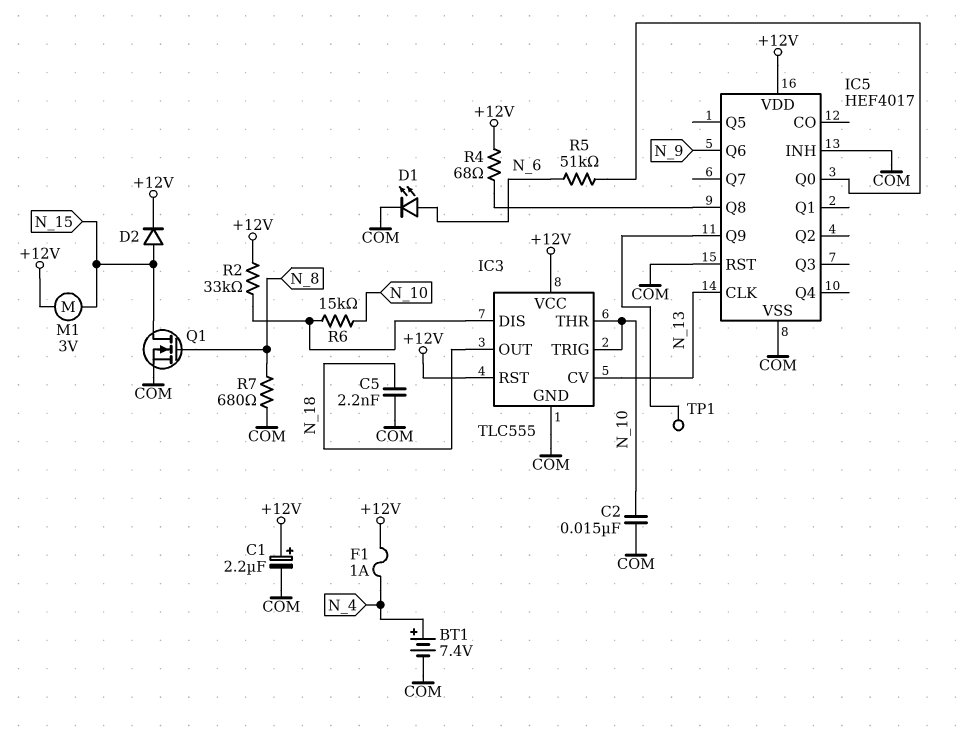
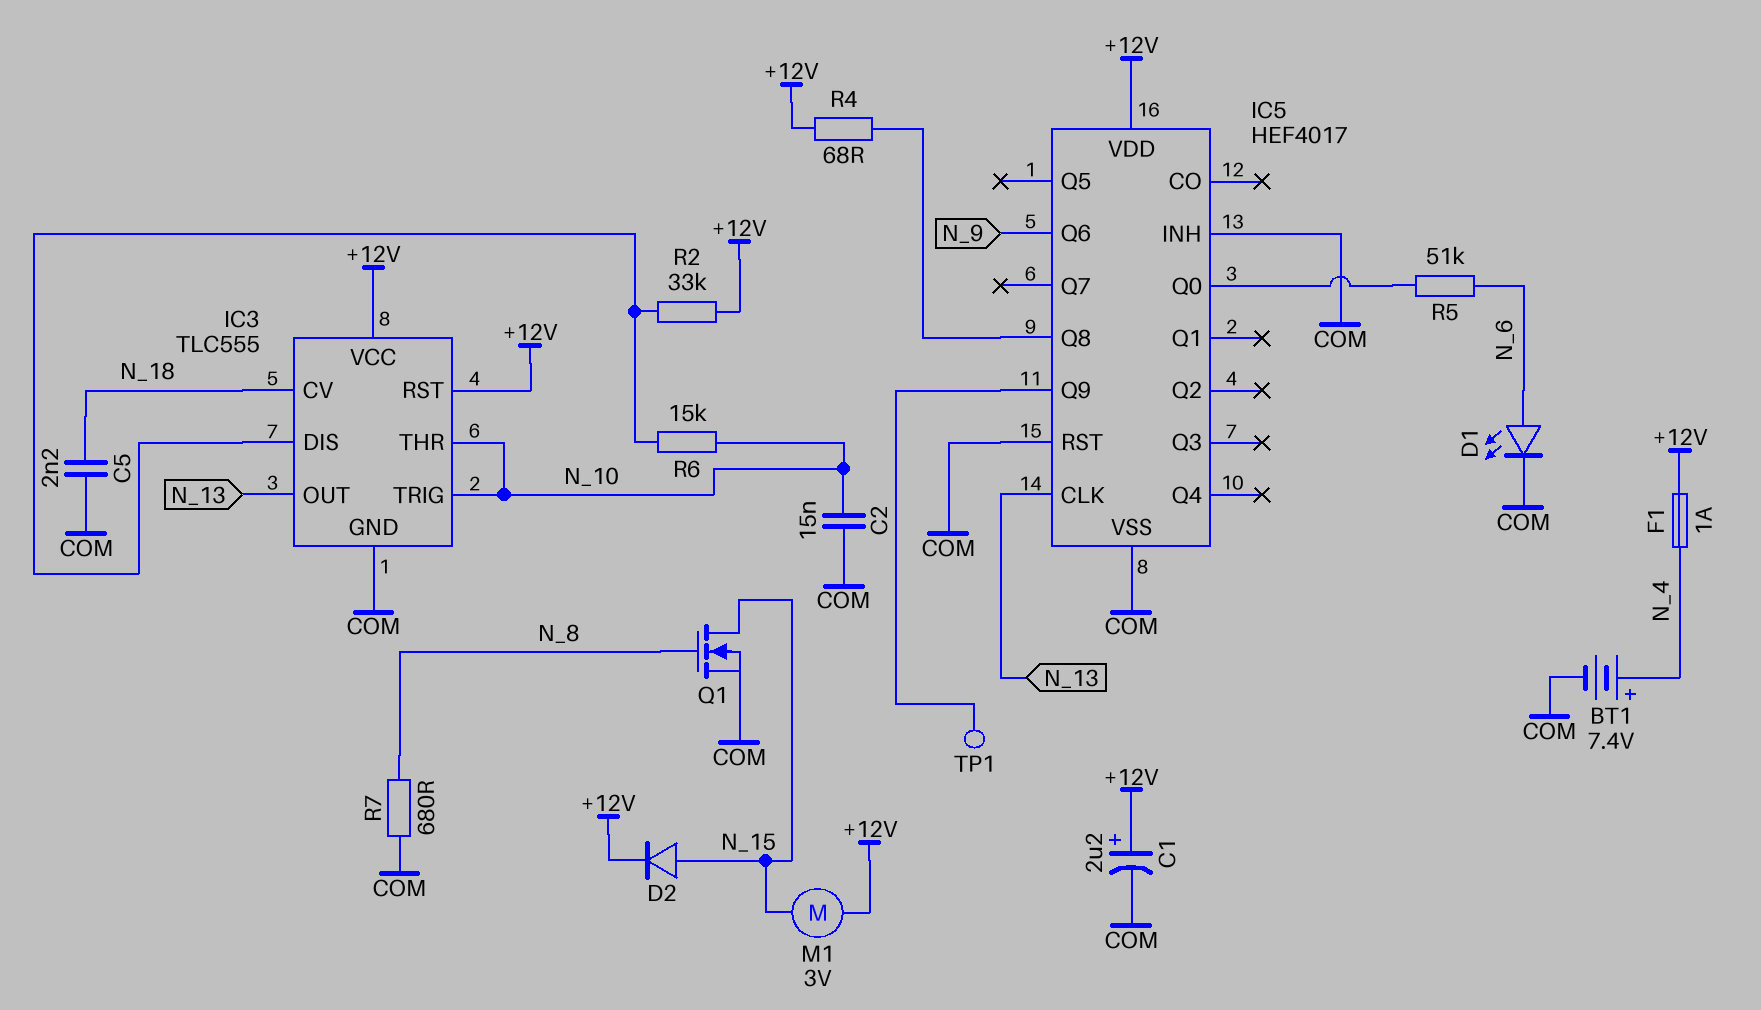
IC3 pin CV: N_13 -> N_18
IC3 pin OUT: N_18 -> N_13

